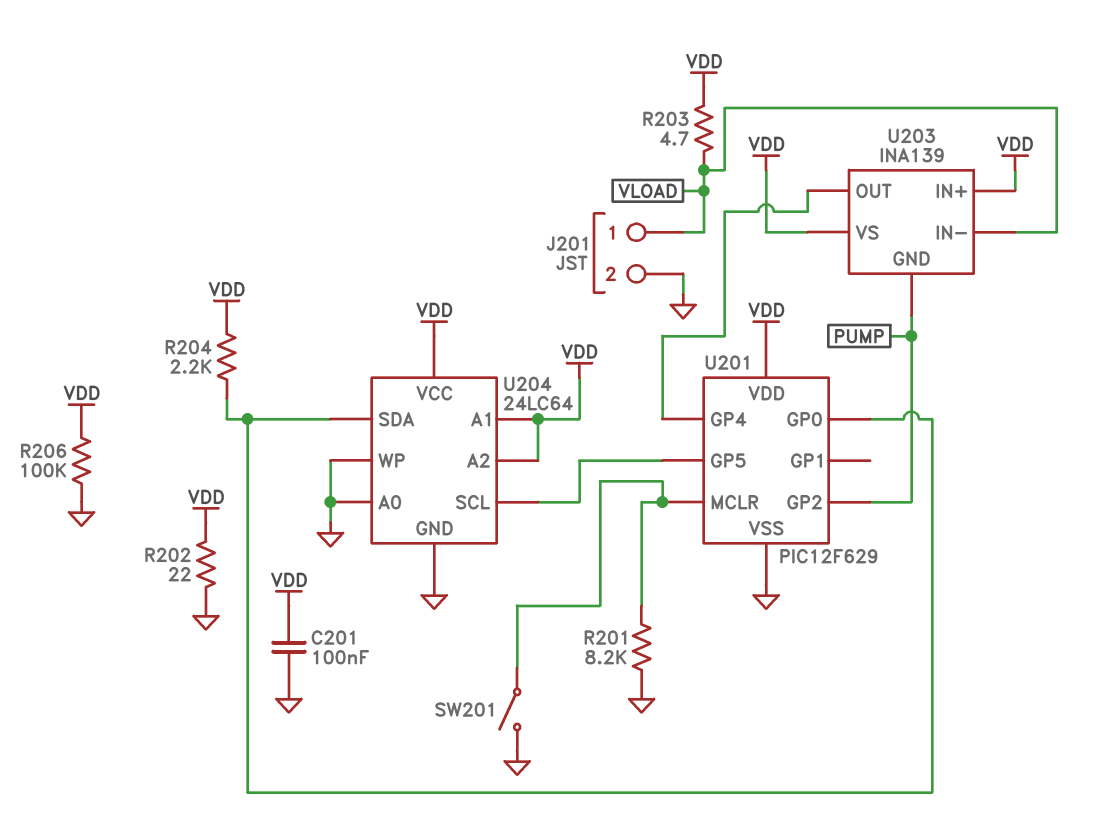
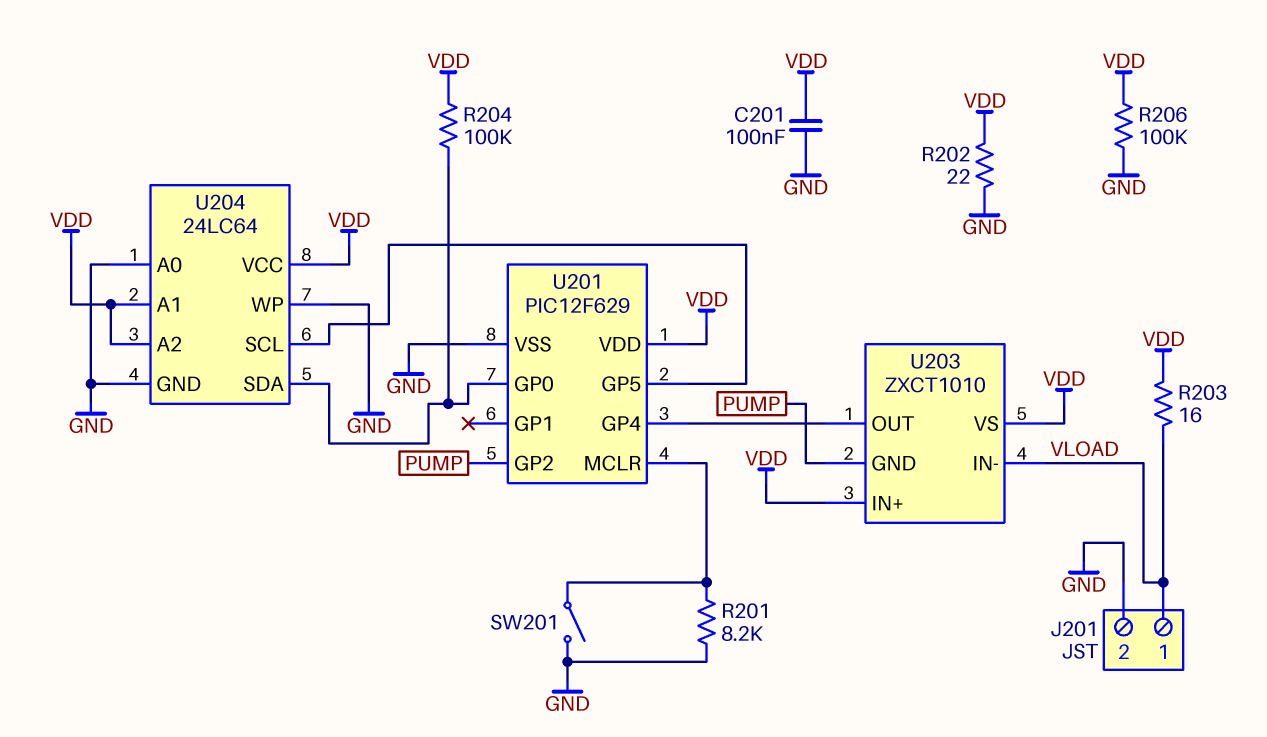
R203: 4.7 (VDD, VLOAD) -> 16 (VDD, VLOAD)
R204: 2.2k (U201/GP0, VDD) -> 100k (U201/GP0, VDD)
U203: INA139 -> ZXCT1010

